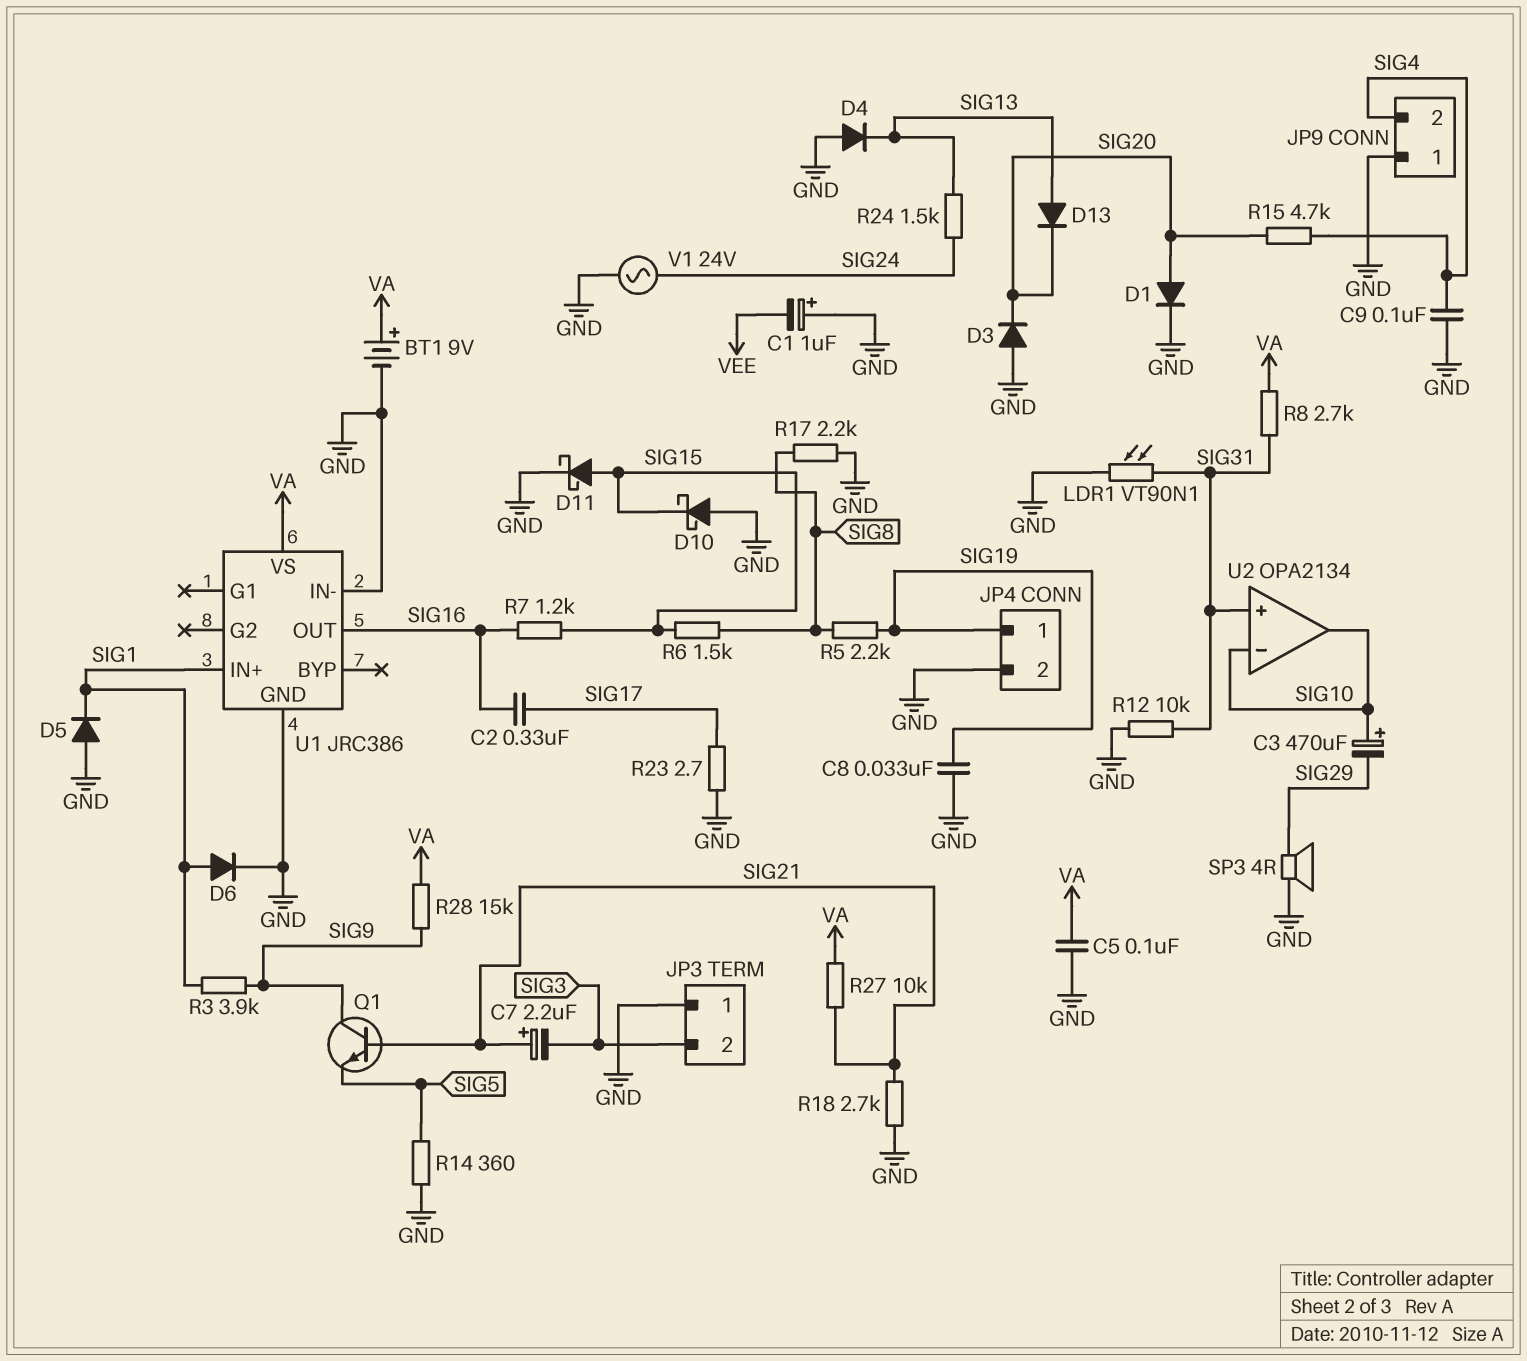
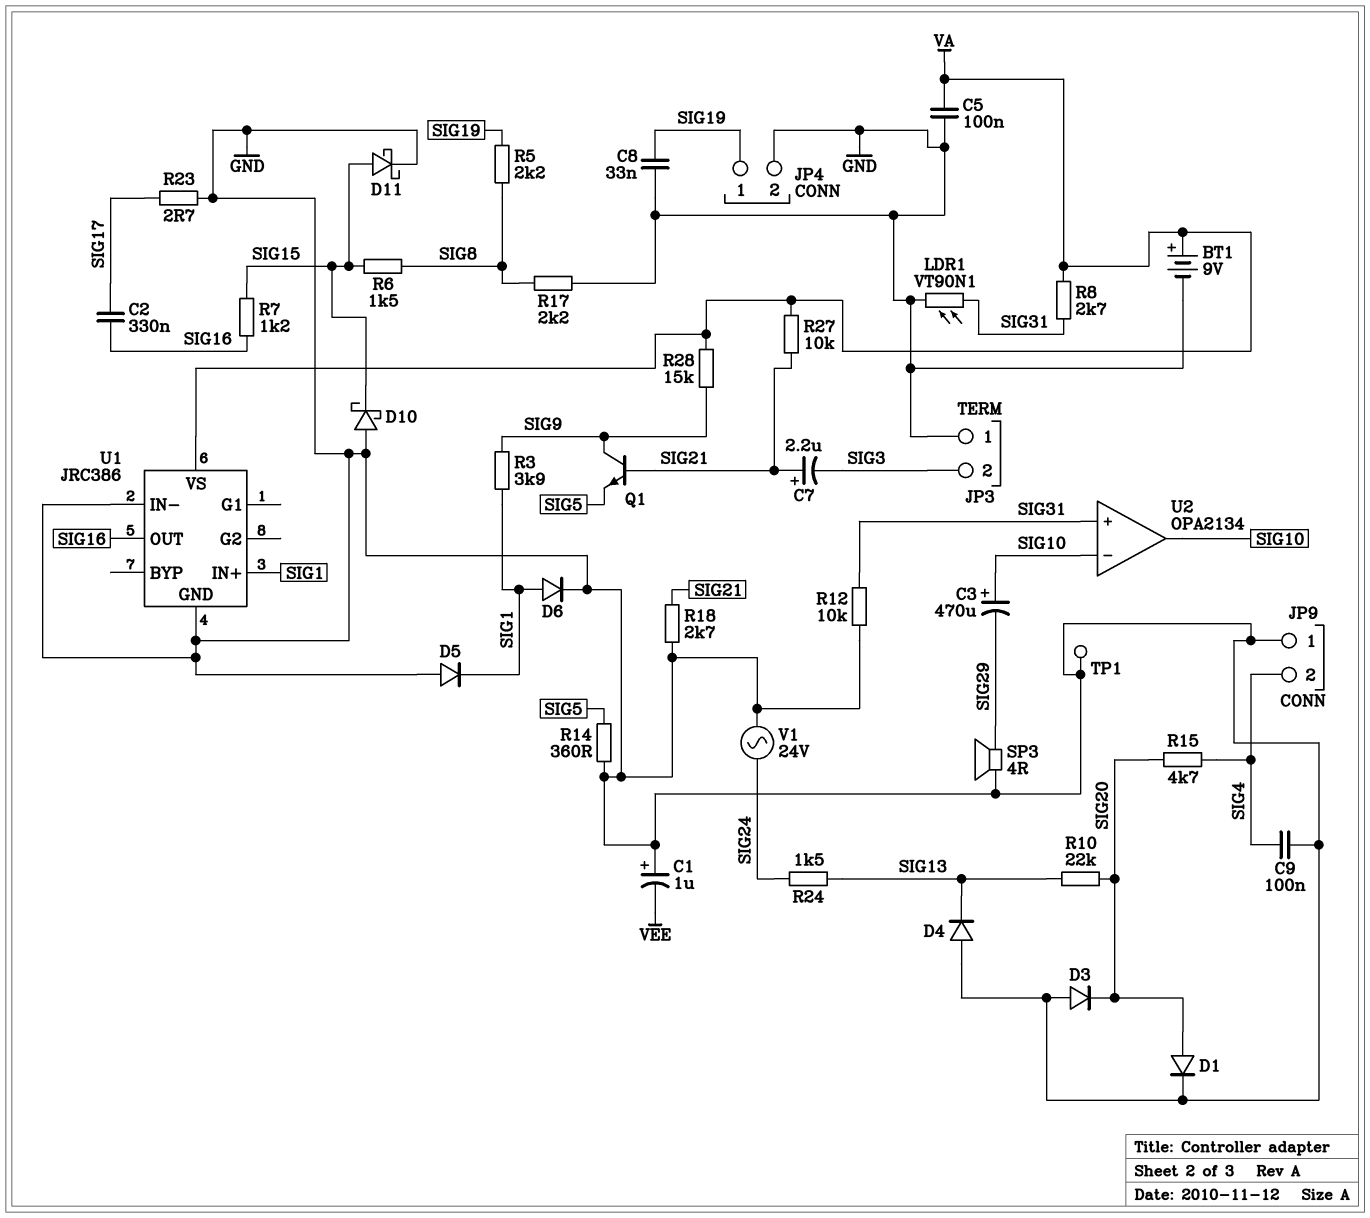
D13: diode (A SIG13, K SIG20) -> none
R10: none -> 22k (SIG13, SIG20)
TP1: none -> test point (GND)

